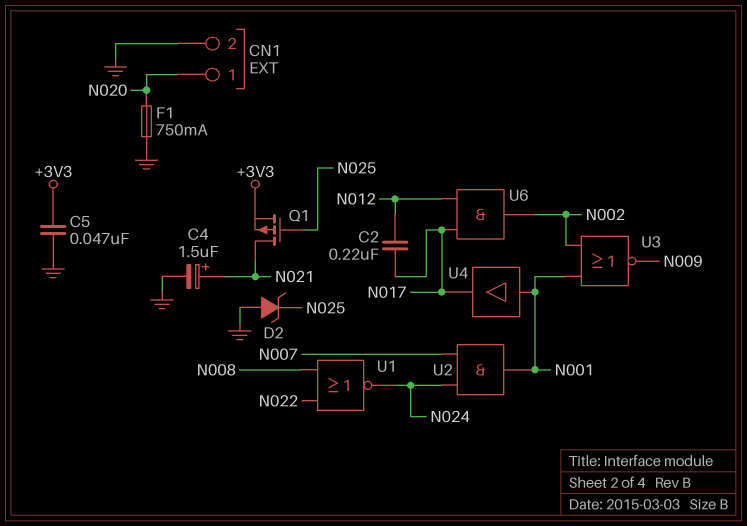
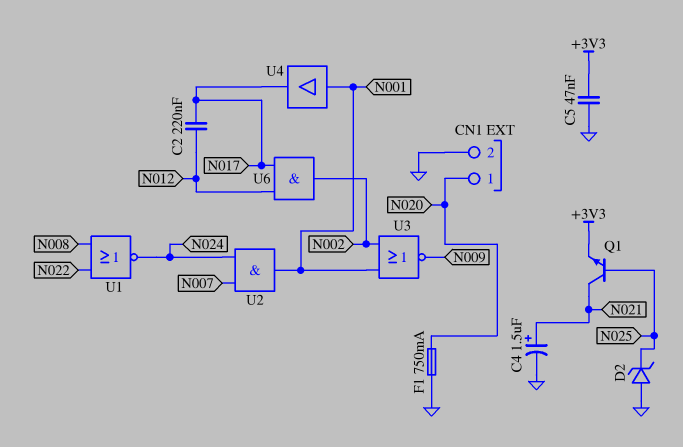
Q1: PMOS (G N025, D N021, S +3V3) -> NPN (B N025, C N021, E +3V3)

